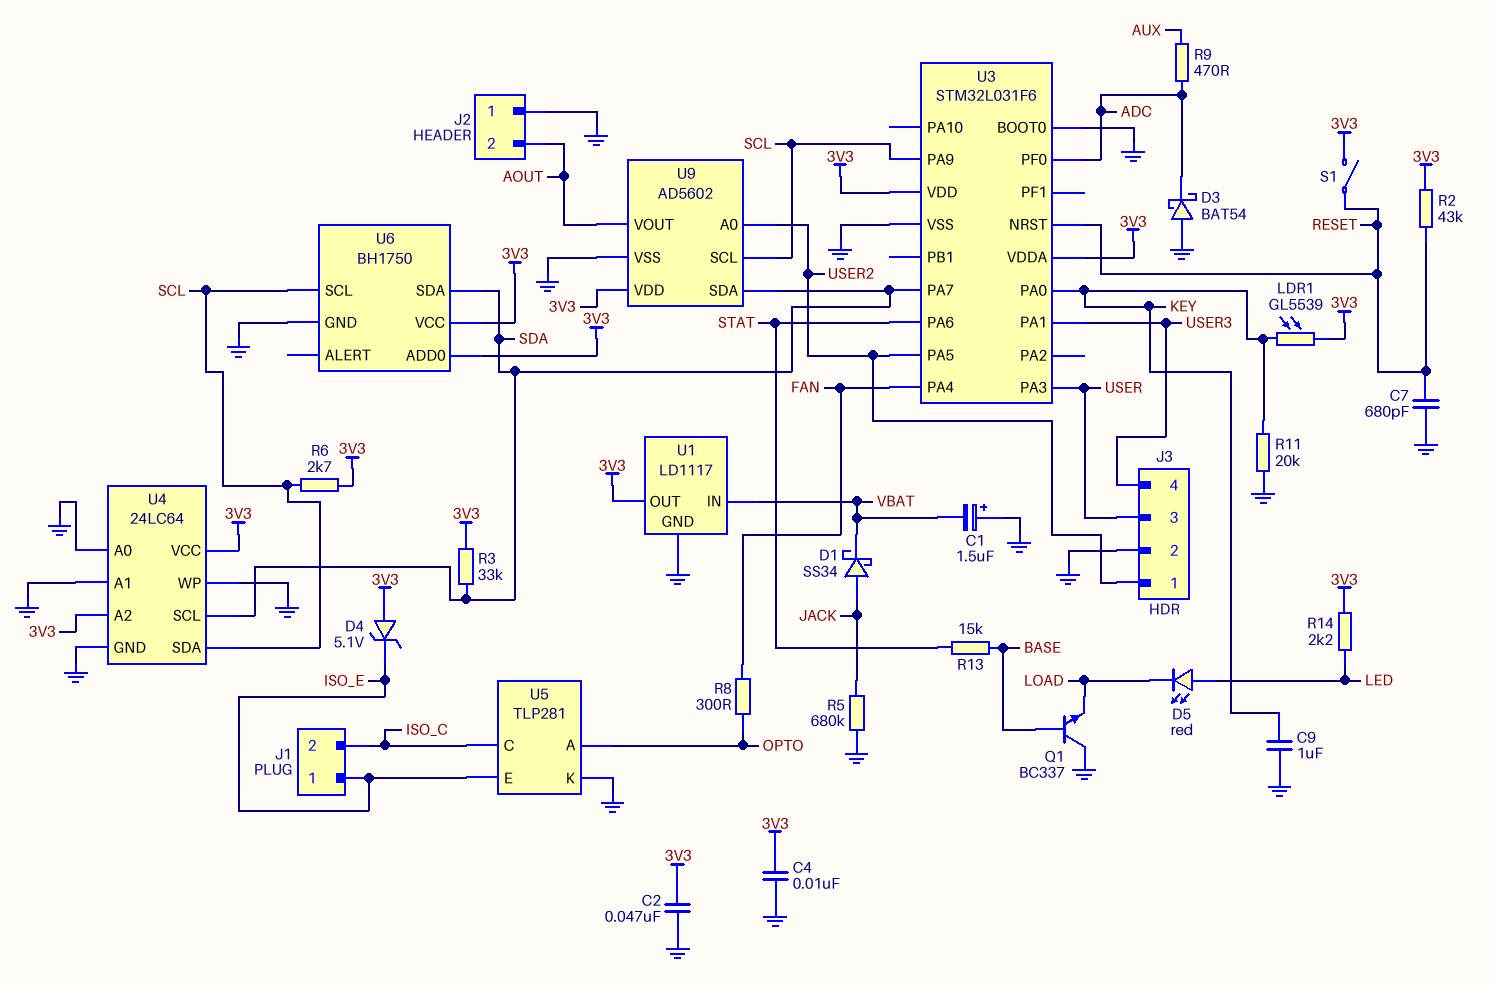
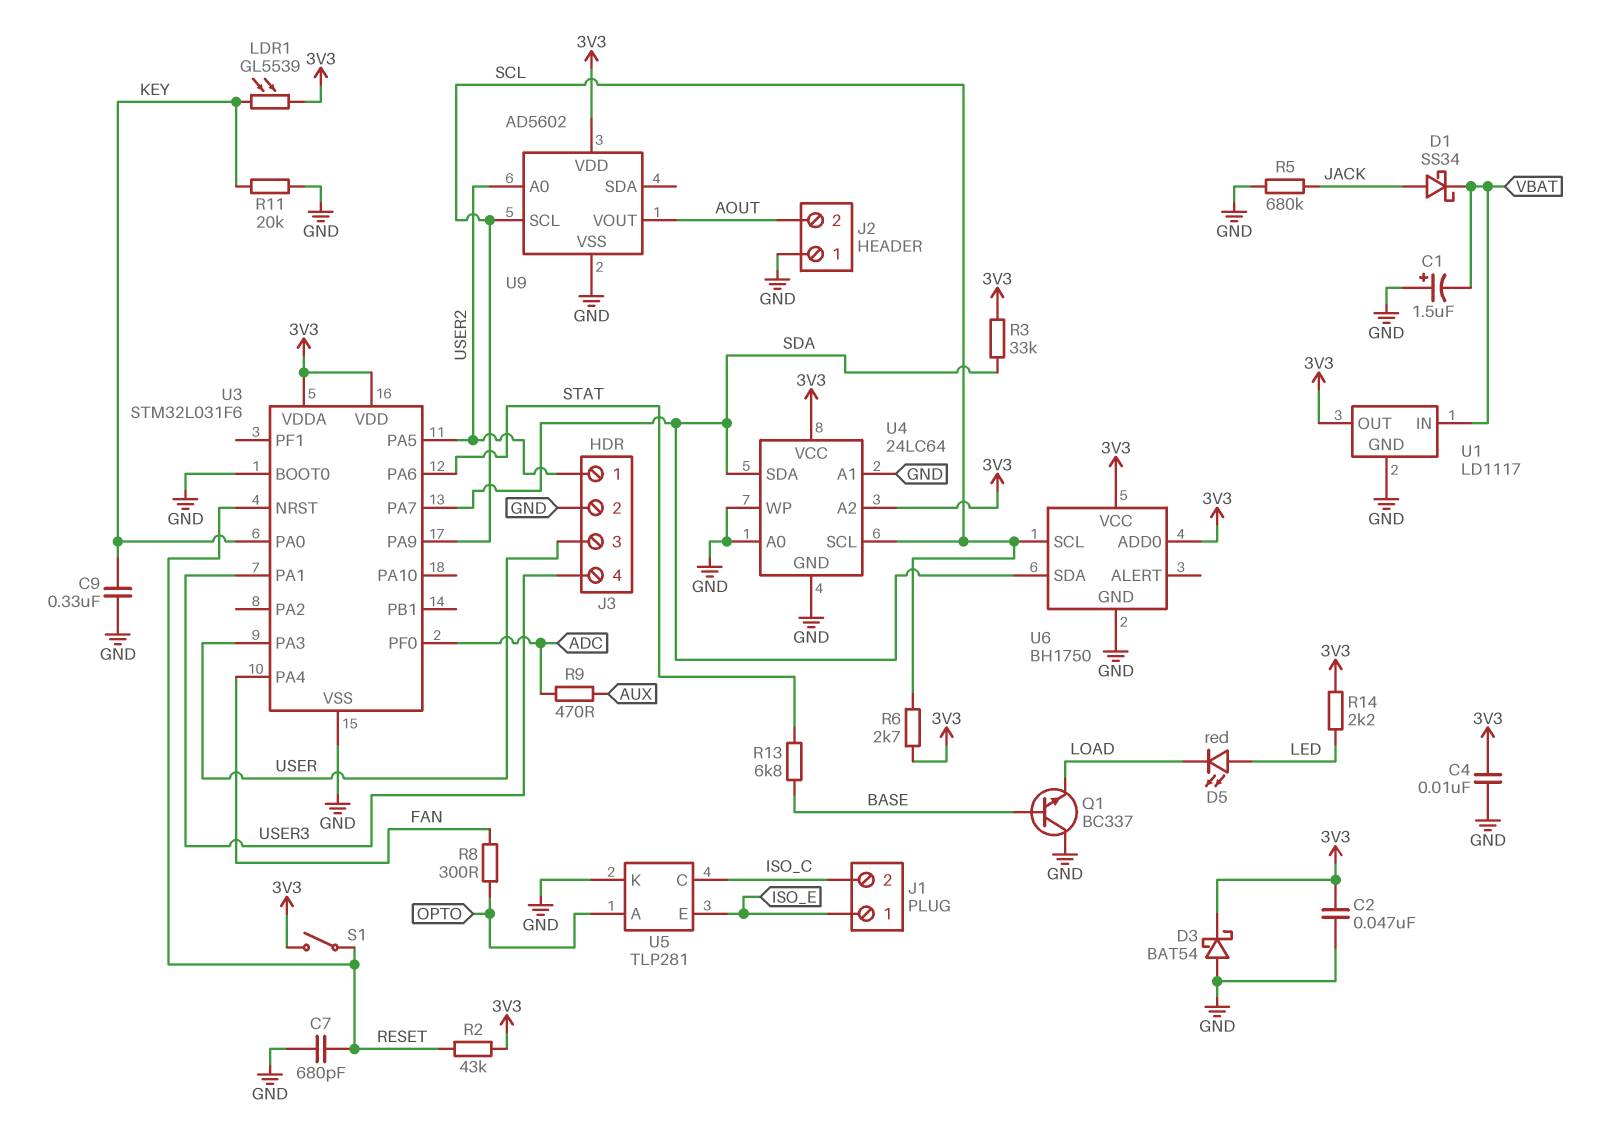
C9: 1uF (GND, KEY) -> 330nF (GND, KEY)
D3: schottky BAT54 (A GND, K ADC) -> schottky BAT54 (A GND, K 3V3)
D4: zener 5.1V (A 3V3, K ISO_E) -> none
R13: 15k (BASE, STAT) -> 6.8k (BASE, STAT)
U4 pin SCL: SDA -> SCL
U4 pin SDA: SCL -> SDA
U9 pin SDA: SDA -> none

